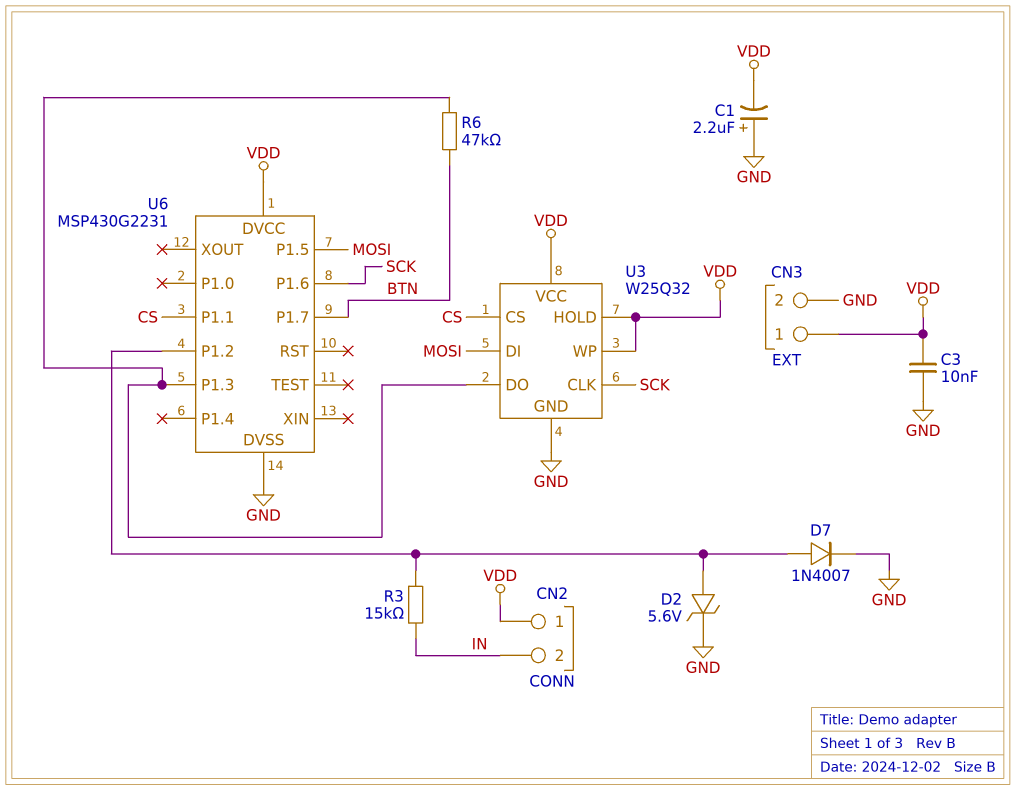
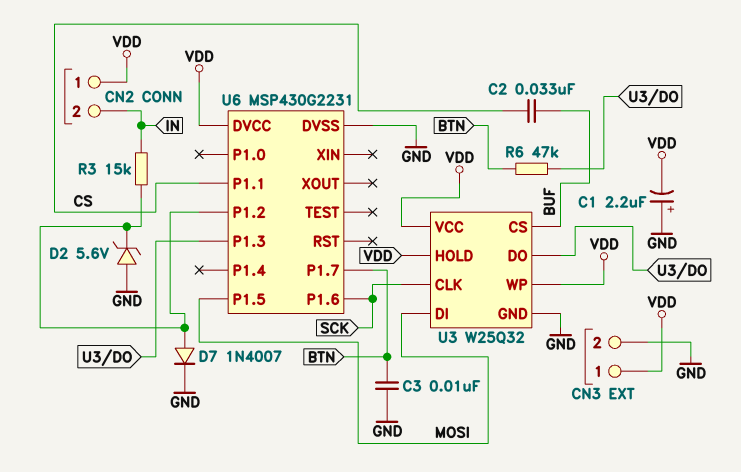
C2: none -> 33nF (BUF, CS)
C3: 10nF (GND, VDD) -> 10nF (BTN, GND)
D2: zener 5.6V (A U6/P1.2, K GND) -> zener 5.6V (A GND, K U6/P1.2)
U3 pin CS: CS -> BUF

